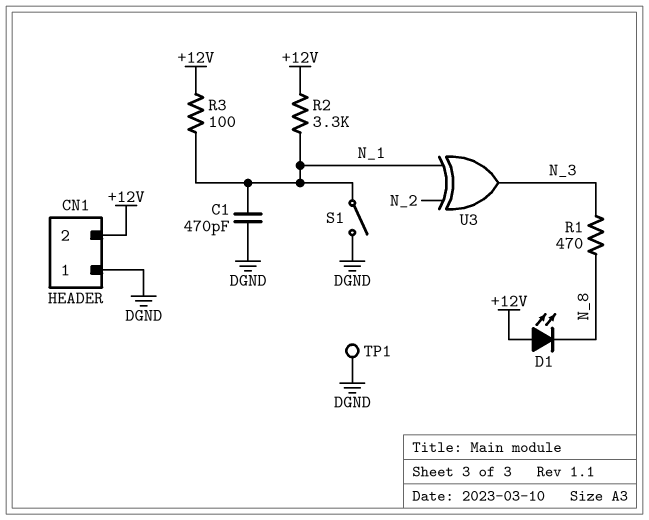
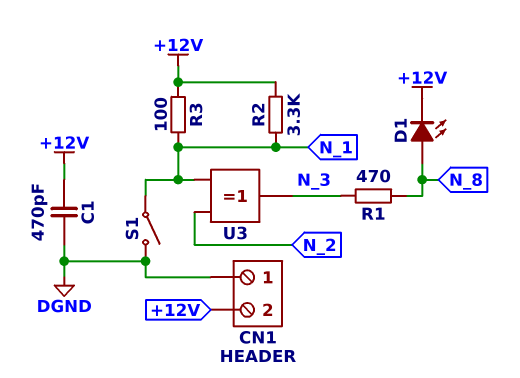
C1: 470pF (DGND, N_1) -> 470pF (+12V, DGND)
D1: LED (A +12V, K N_8) -> LED (A N_8, K +12V)
TP1: test point (DGND) -> none

